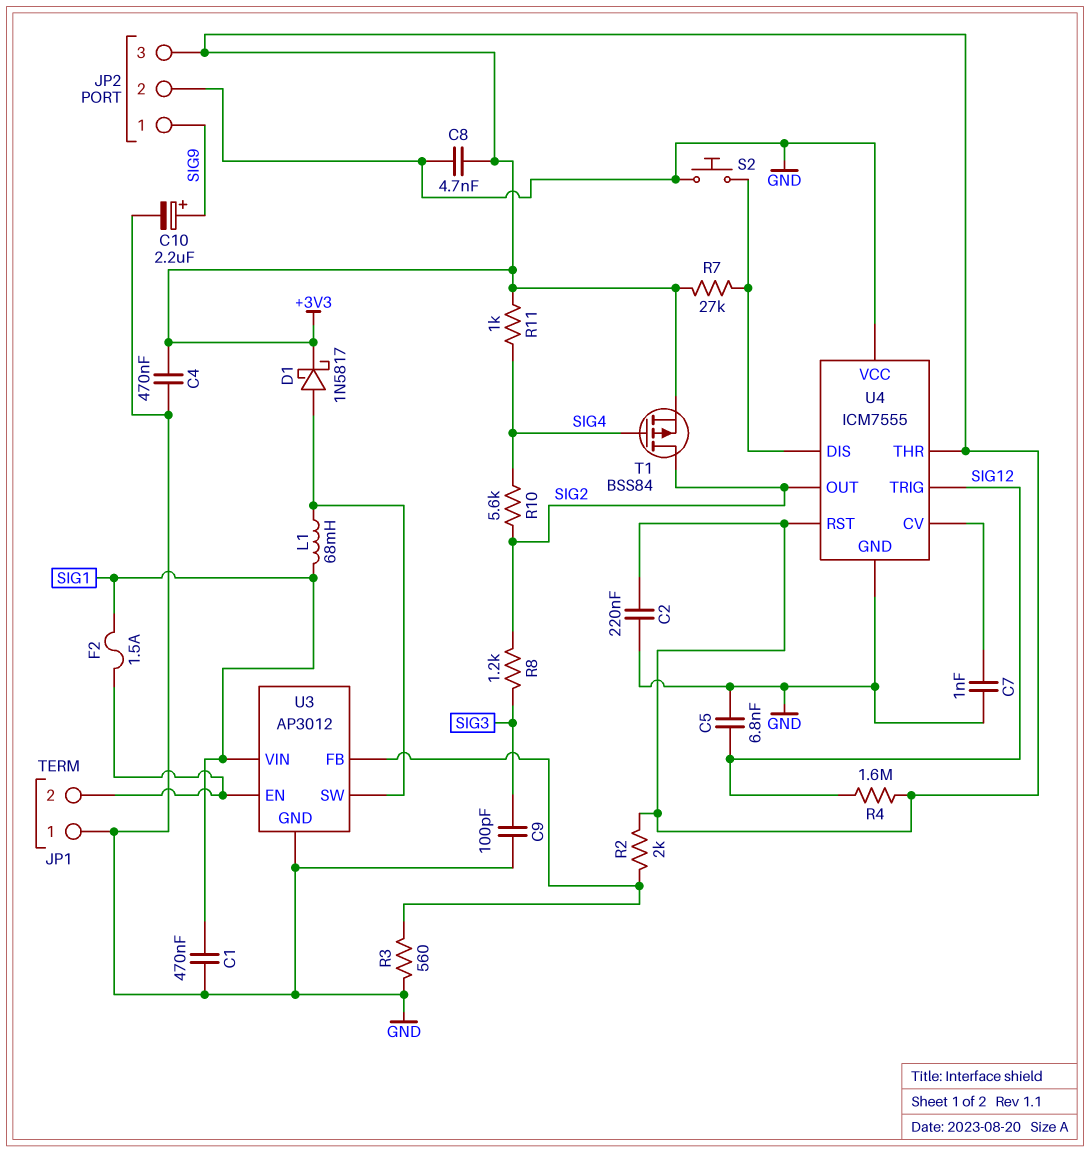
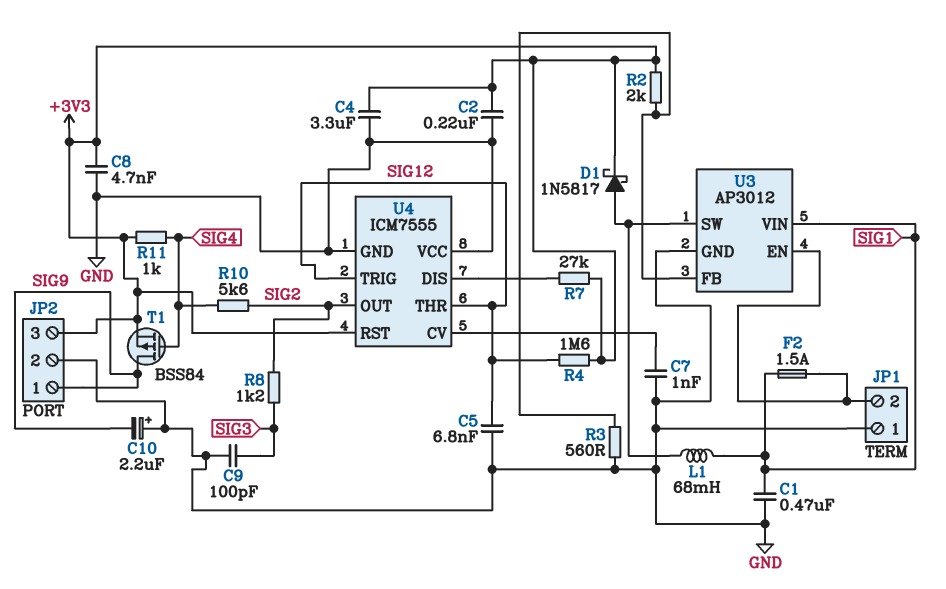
C4: 470nF (+3V3, GND) -> 3.3uF (+3V3, GND)
C10: 2.2uF (plus SIG9, minus GND) -> 2.2uF (plus GND, minus SIG9)
S2: button (GND, U4/DIS) -> none
T1: PMOS BSS84 (G SIG4, D SIG2, S +3V3) -> PMOS BSS84 (G SIG4, D SIG9, S +3V3)
U4 pin THR: +3V3 -> SIG12

